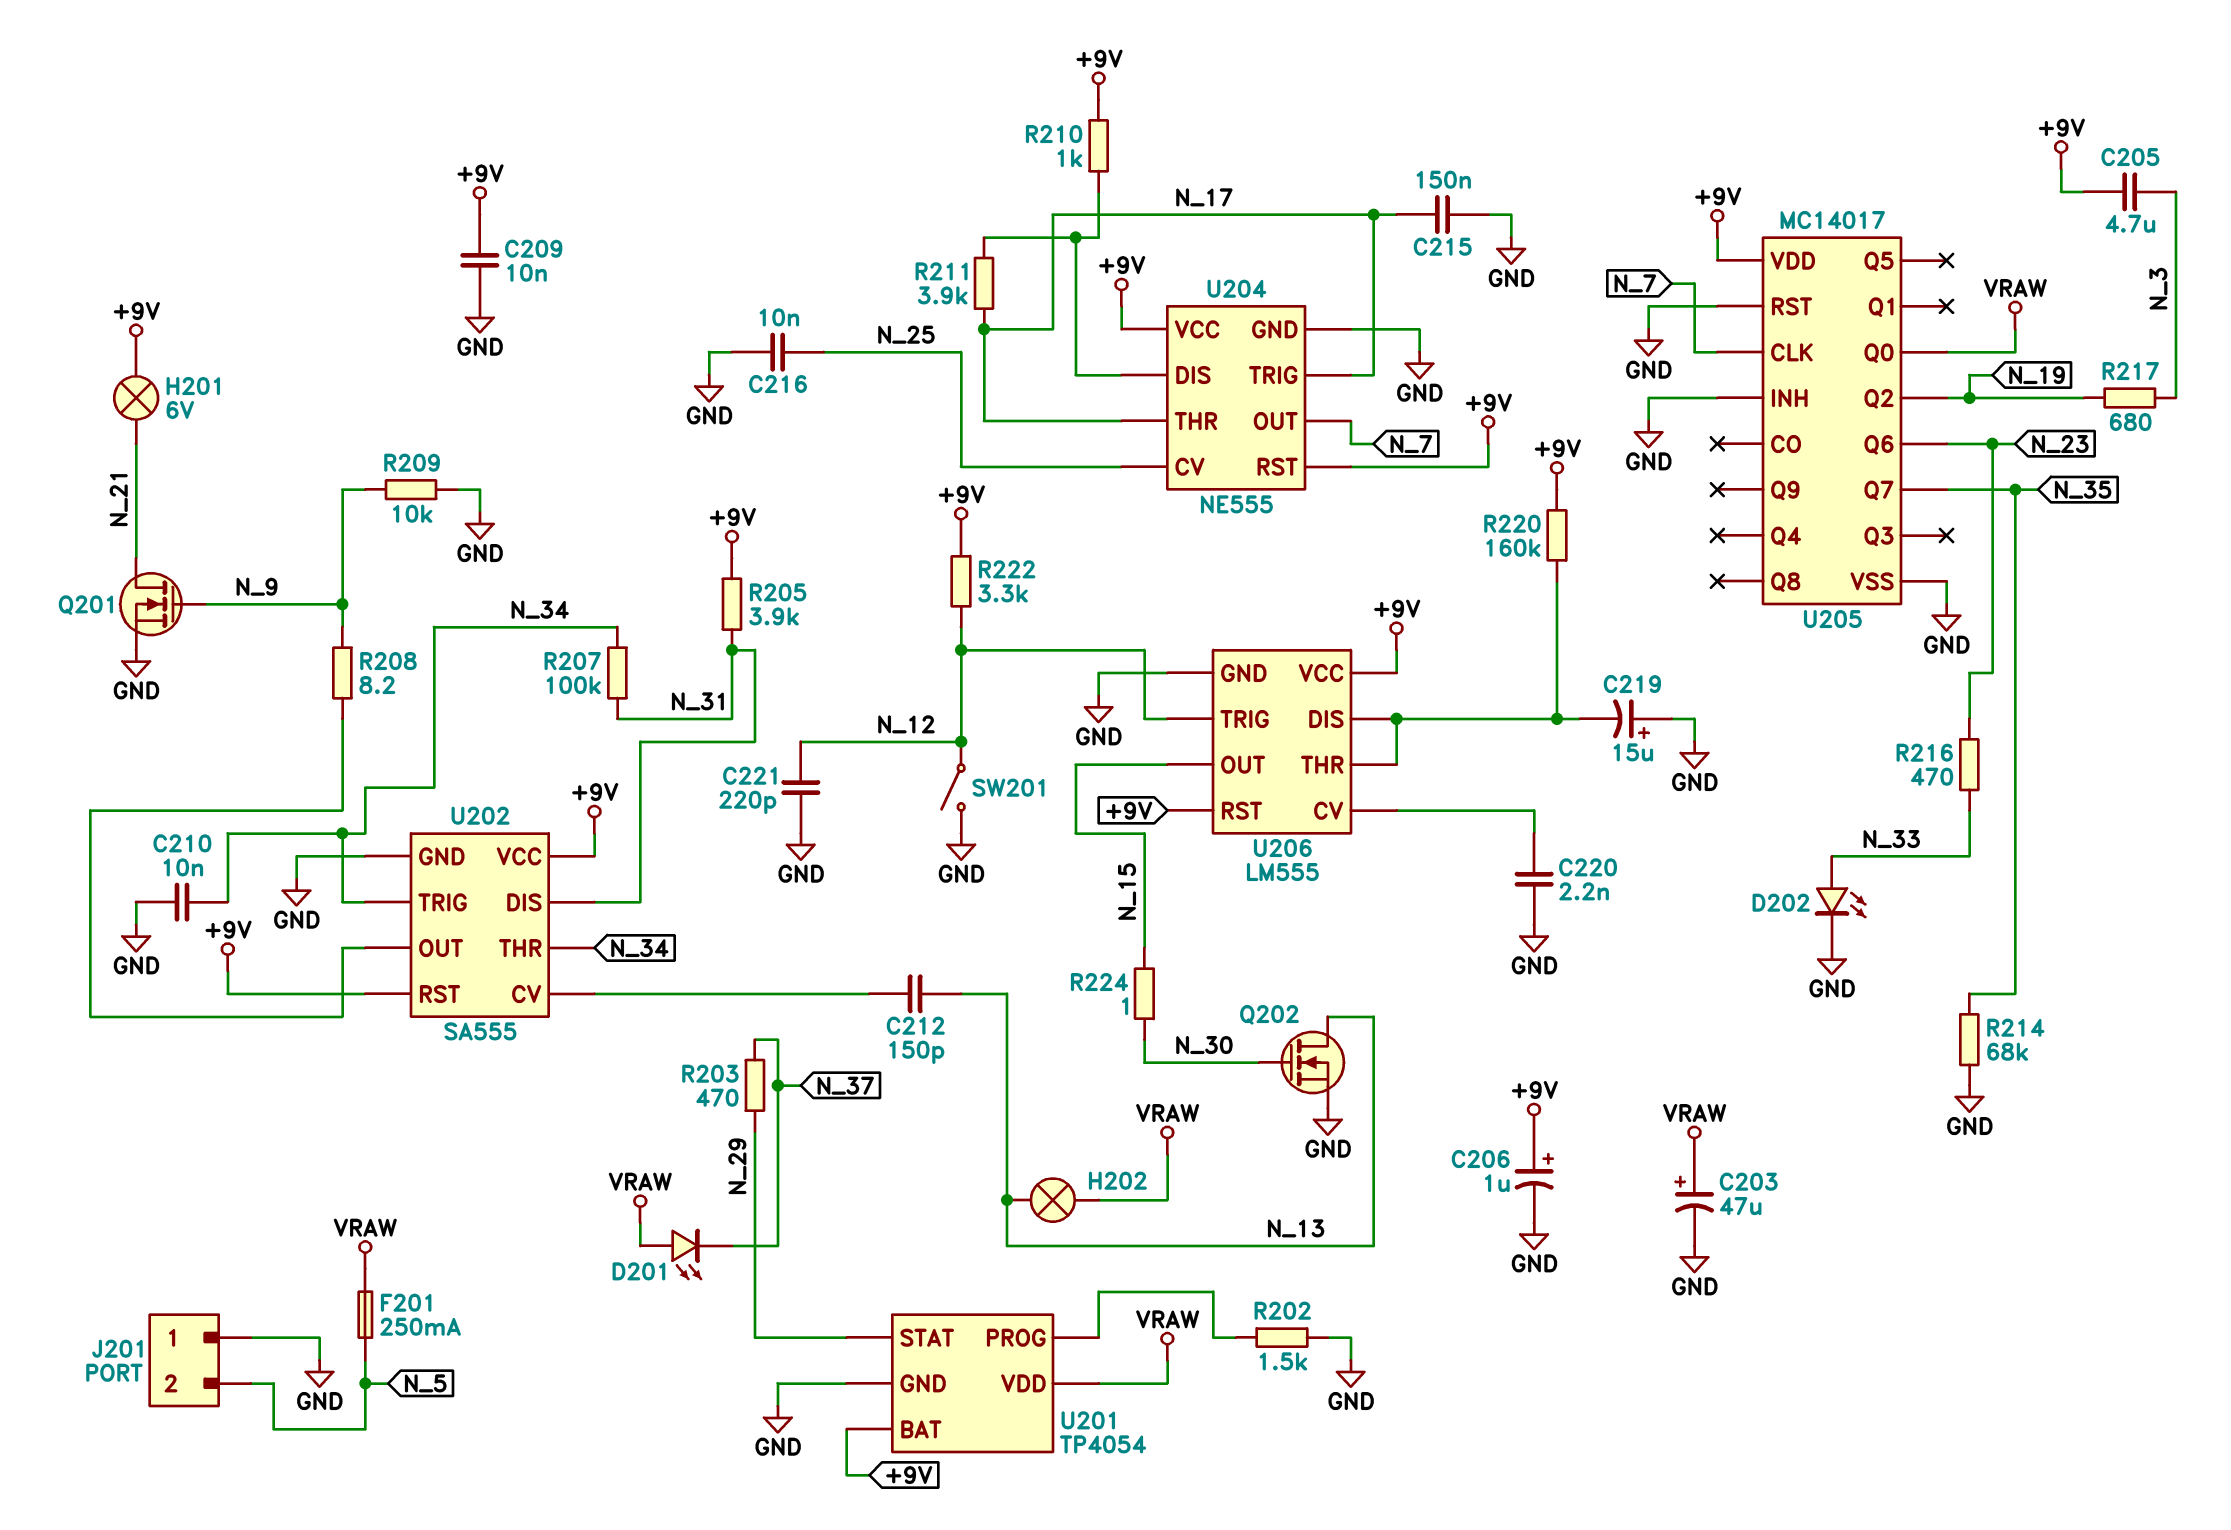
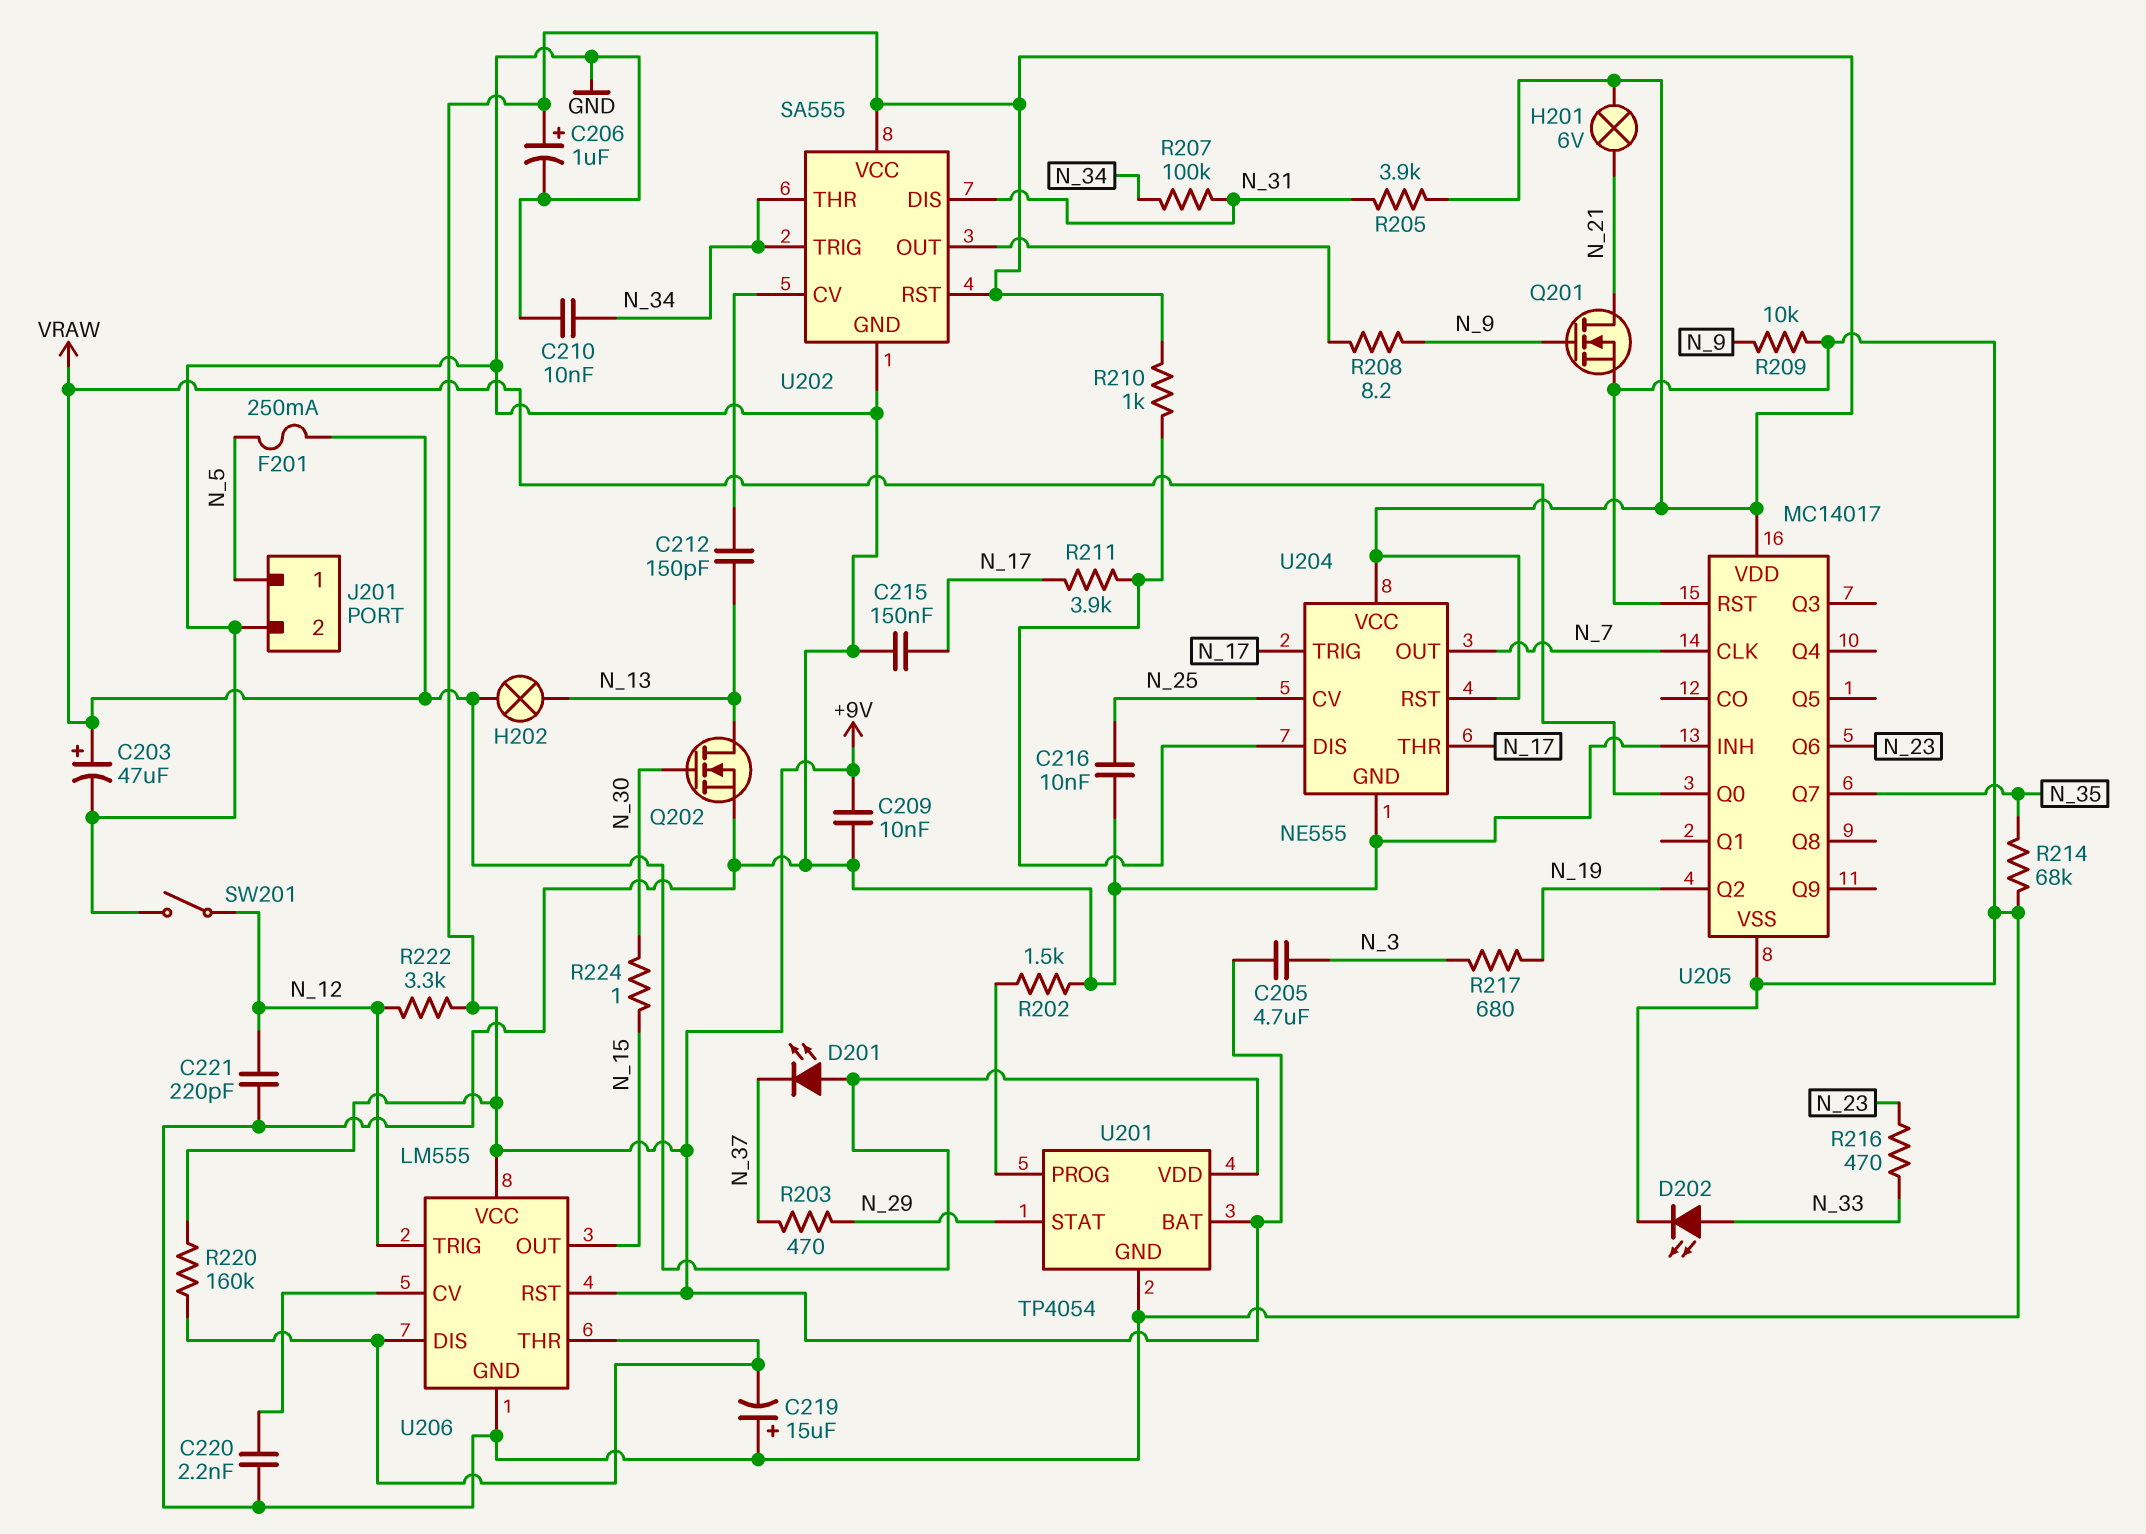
J201 pin 1: GND -> N_5
J201 pin 2: N_5 -> GND

